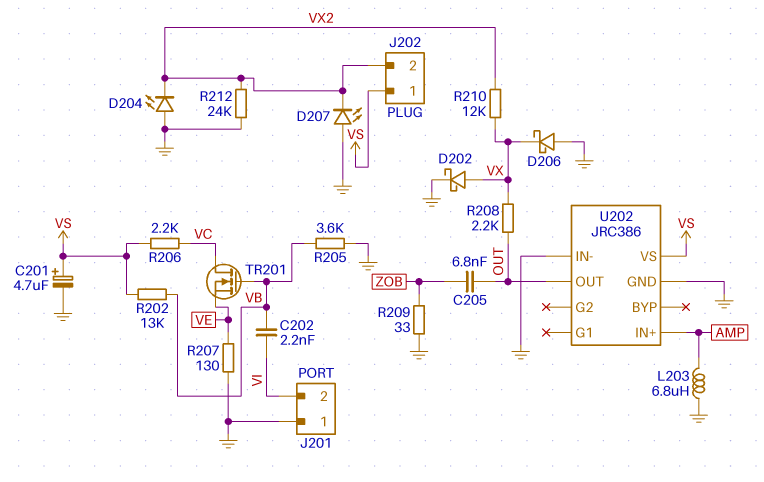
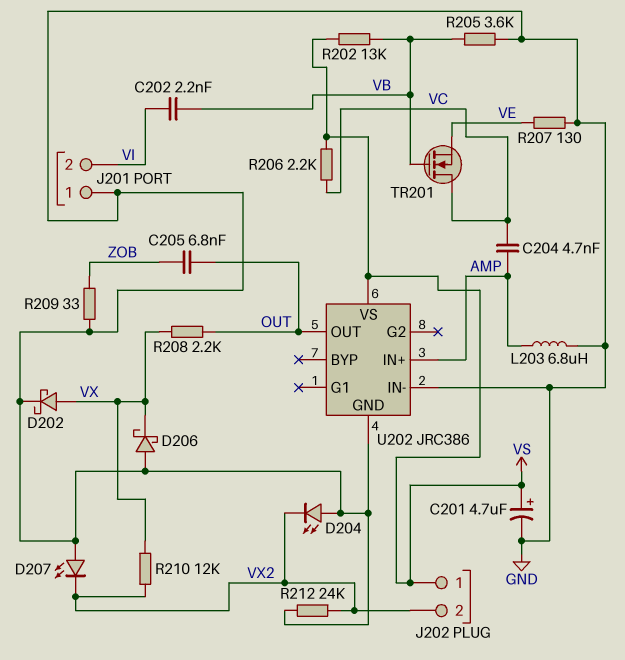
C204: none -> 4.7nF (AMP, VC)

